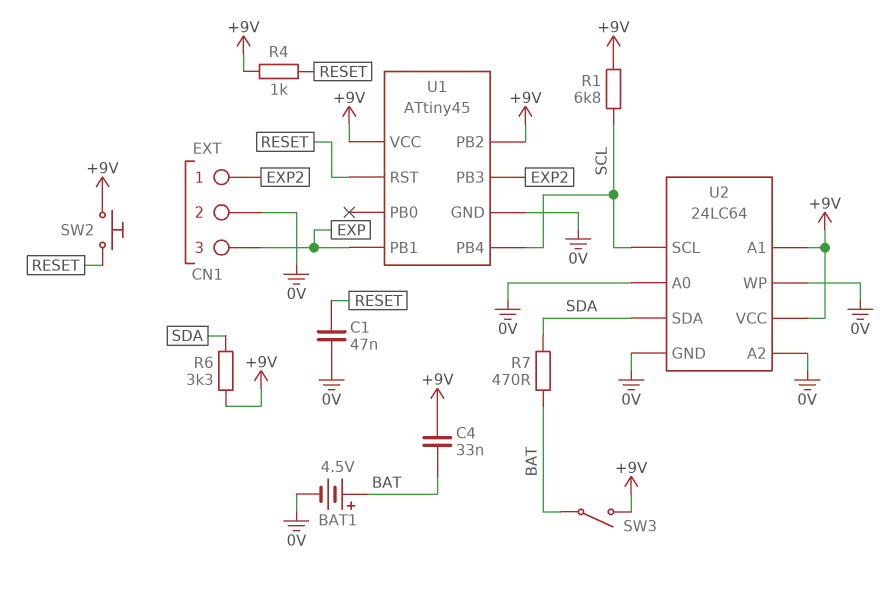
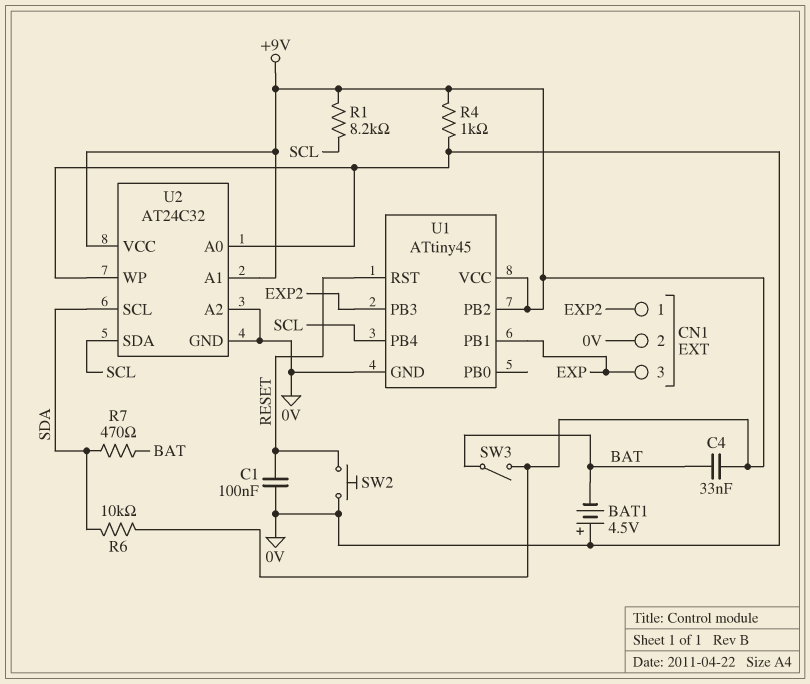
BAT1: 4.5V (plus BAT, minus 0V) -> 4.5V (plus 0V, minus BAT)
C1: 47nF (0V, RESET) -> 100nF (0V, RESET)
R1: 6.8k (+9V, SCL) -> 8.2k (+9V, SCL)
R4: 1k (+9V, RESET) -> 1k (+9V, 0V)
R6: 3.3k (+9V, SDA) -> 10k (+9V, SDA)
SW2: button (+9V, RESET) -> button (0V, RESET)
U2: 24LC64 -> AT24C32
U2 pin SCL: SCL -> SDA
U2 pin SDA: SDA -> SCL

